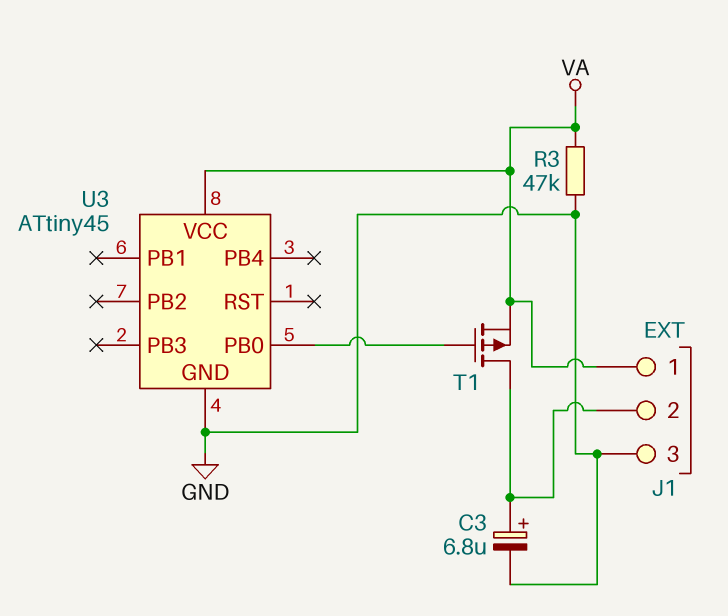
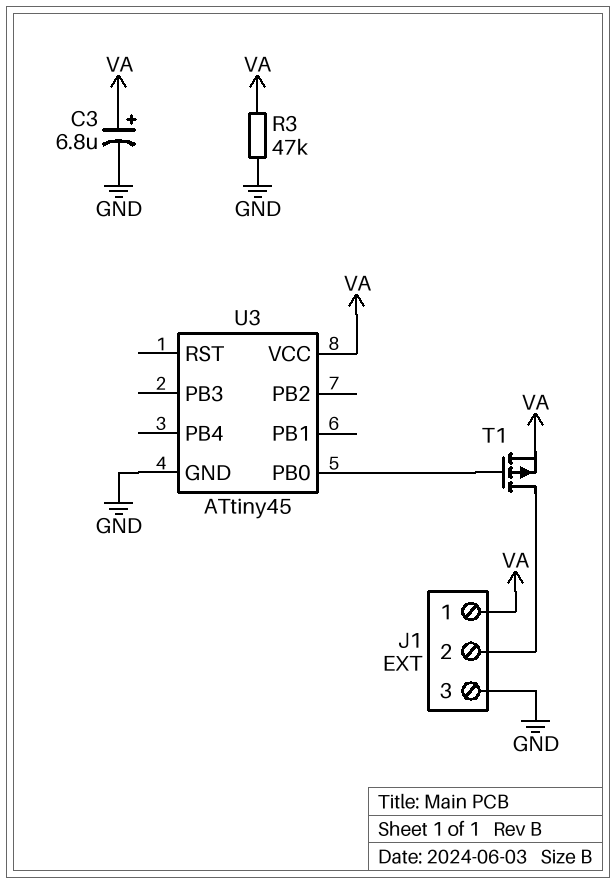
C3: 6.8uF (plus J1/2, minus GND) -> 6.8uF (plus VA, minus GND)

